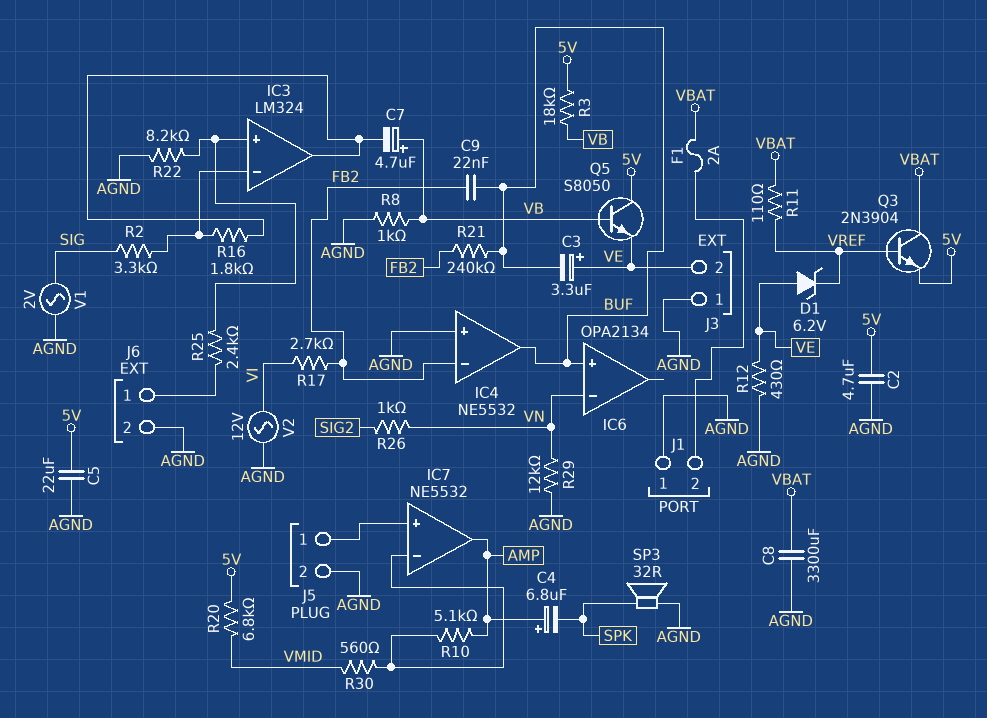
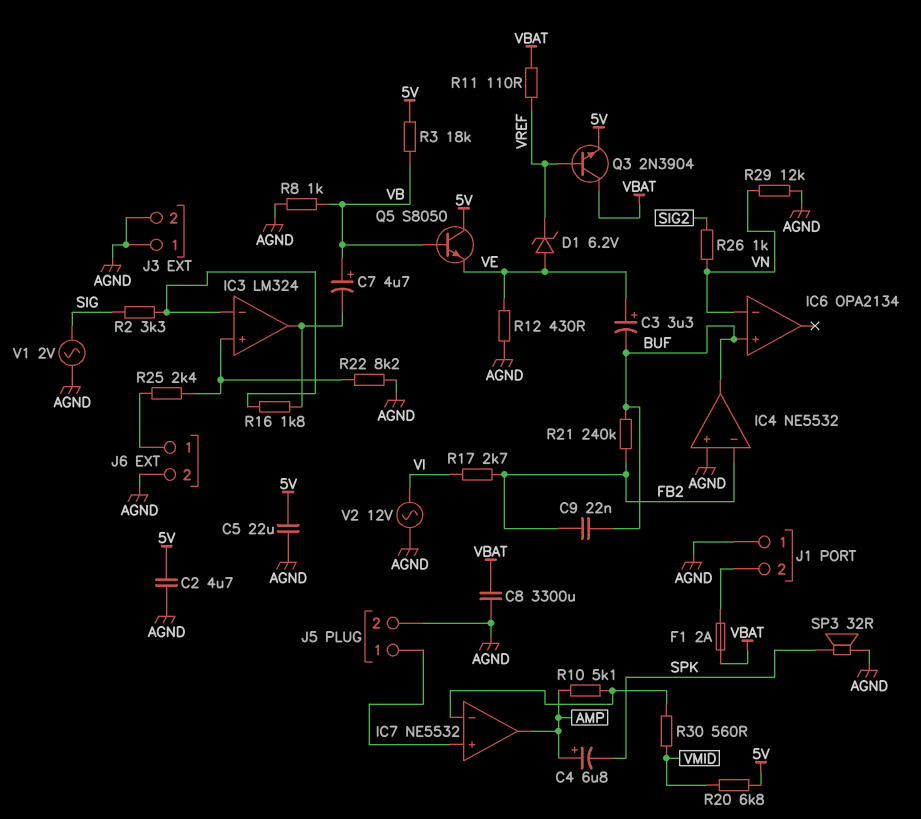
J3 pin 2: VE -> AGND

